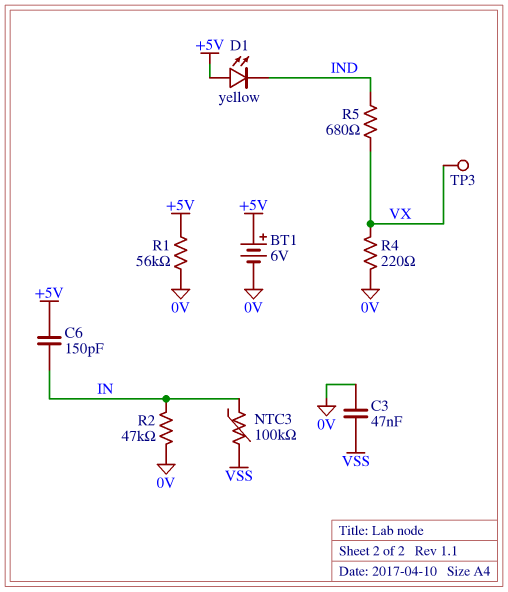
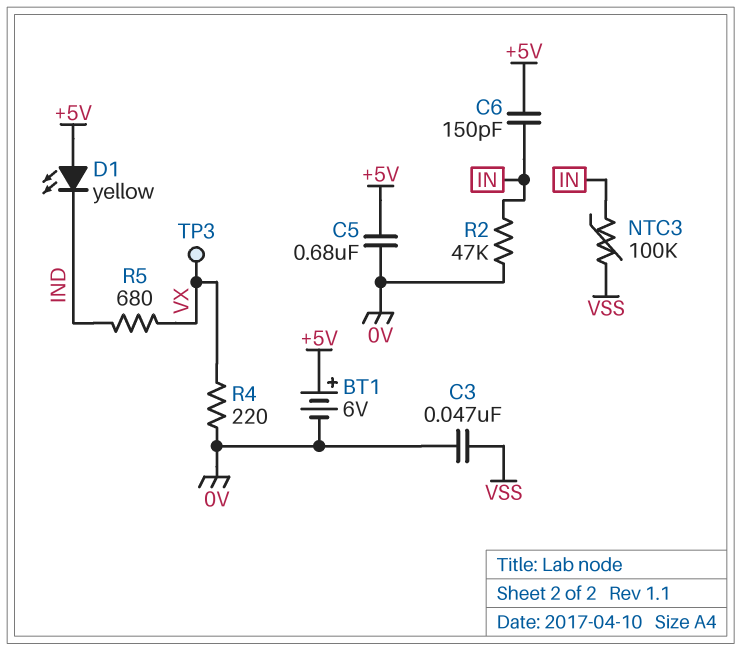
C5: none -> 680nF (+5V, 0V)
R1: 56k (+5V, 0V) -> none

